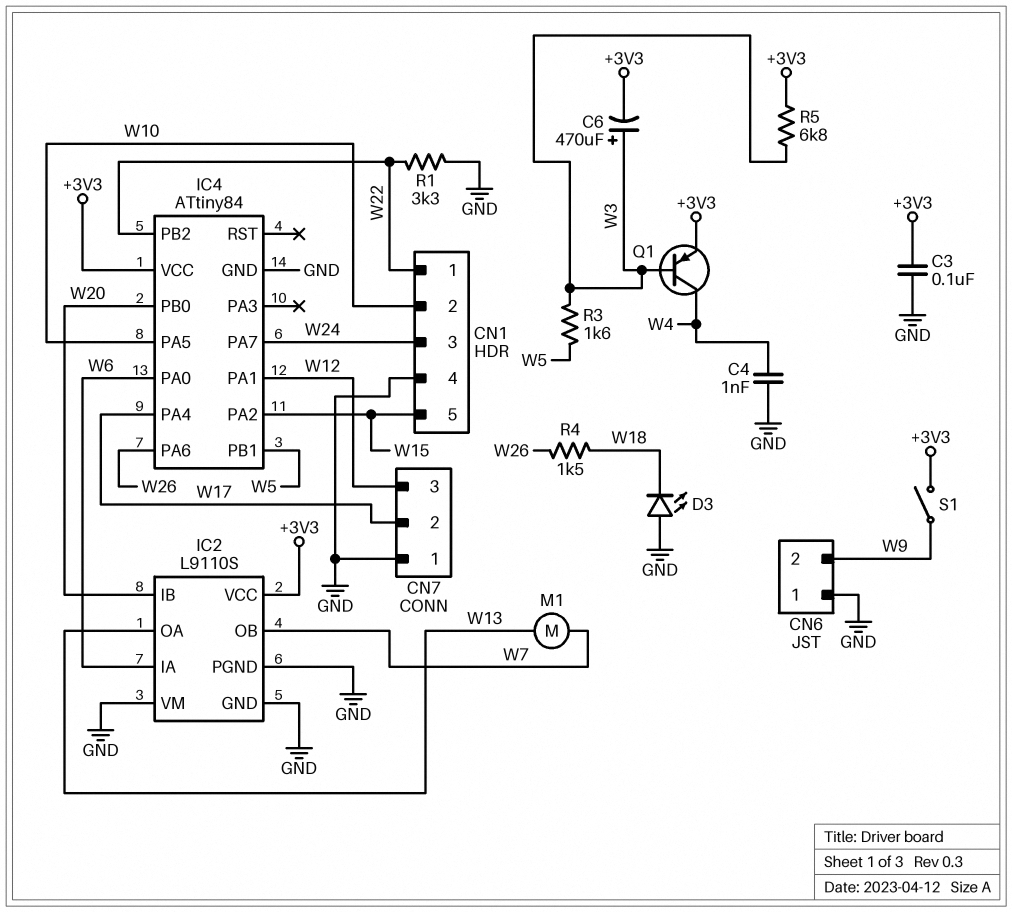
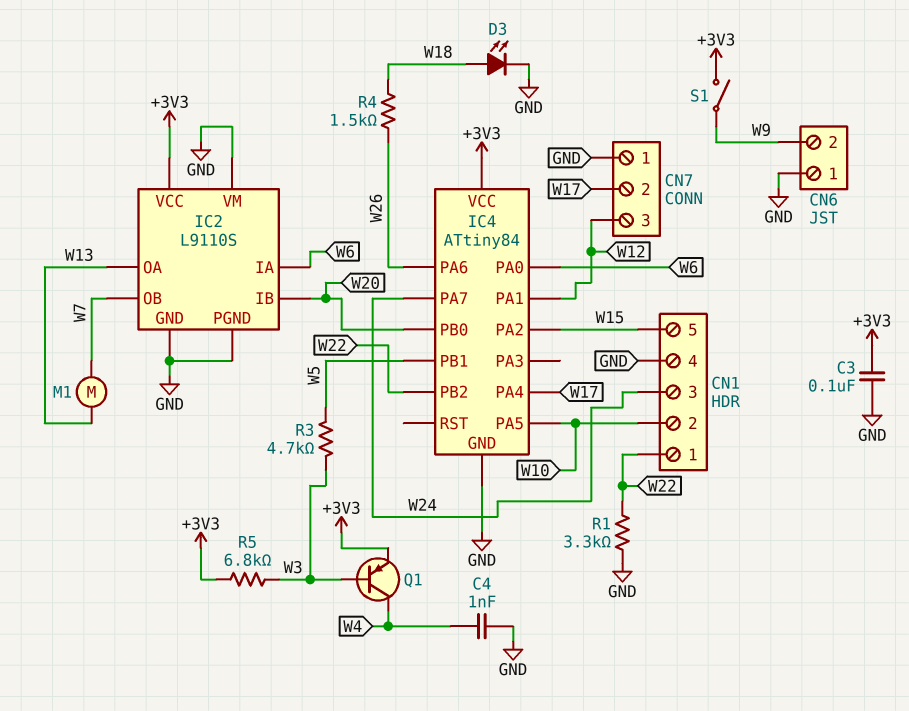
C6: 470uF (plus W3, minus +3V3) -> none
D3: LED (A GND, K W18) -> LED (A W18, K GND)
R3: 1.6k (W3, W5) -> 4.7k (W3, W5)

